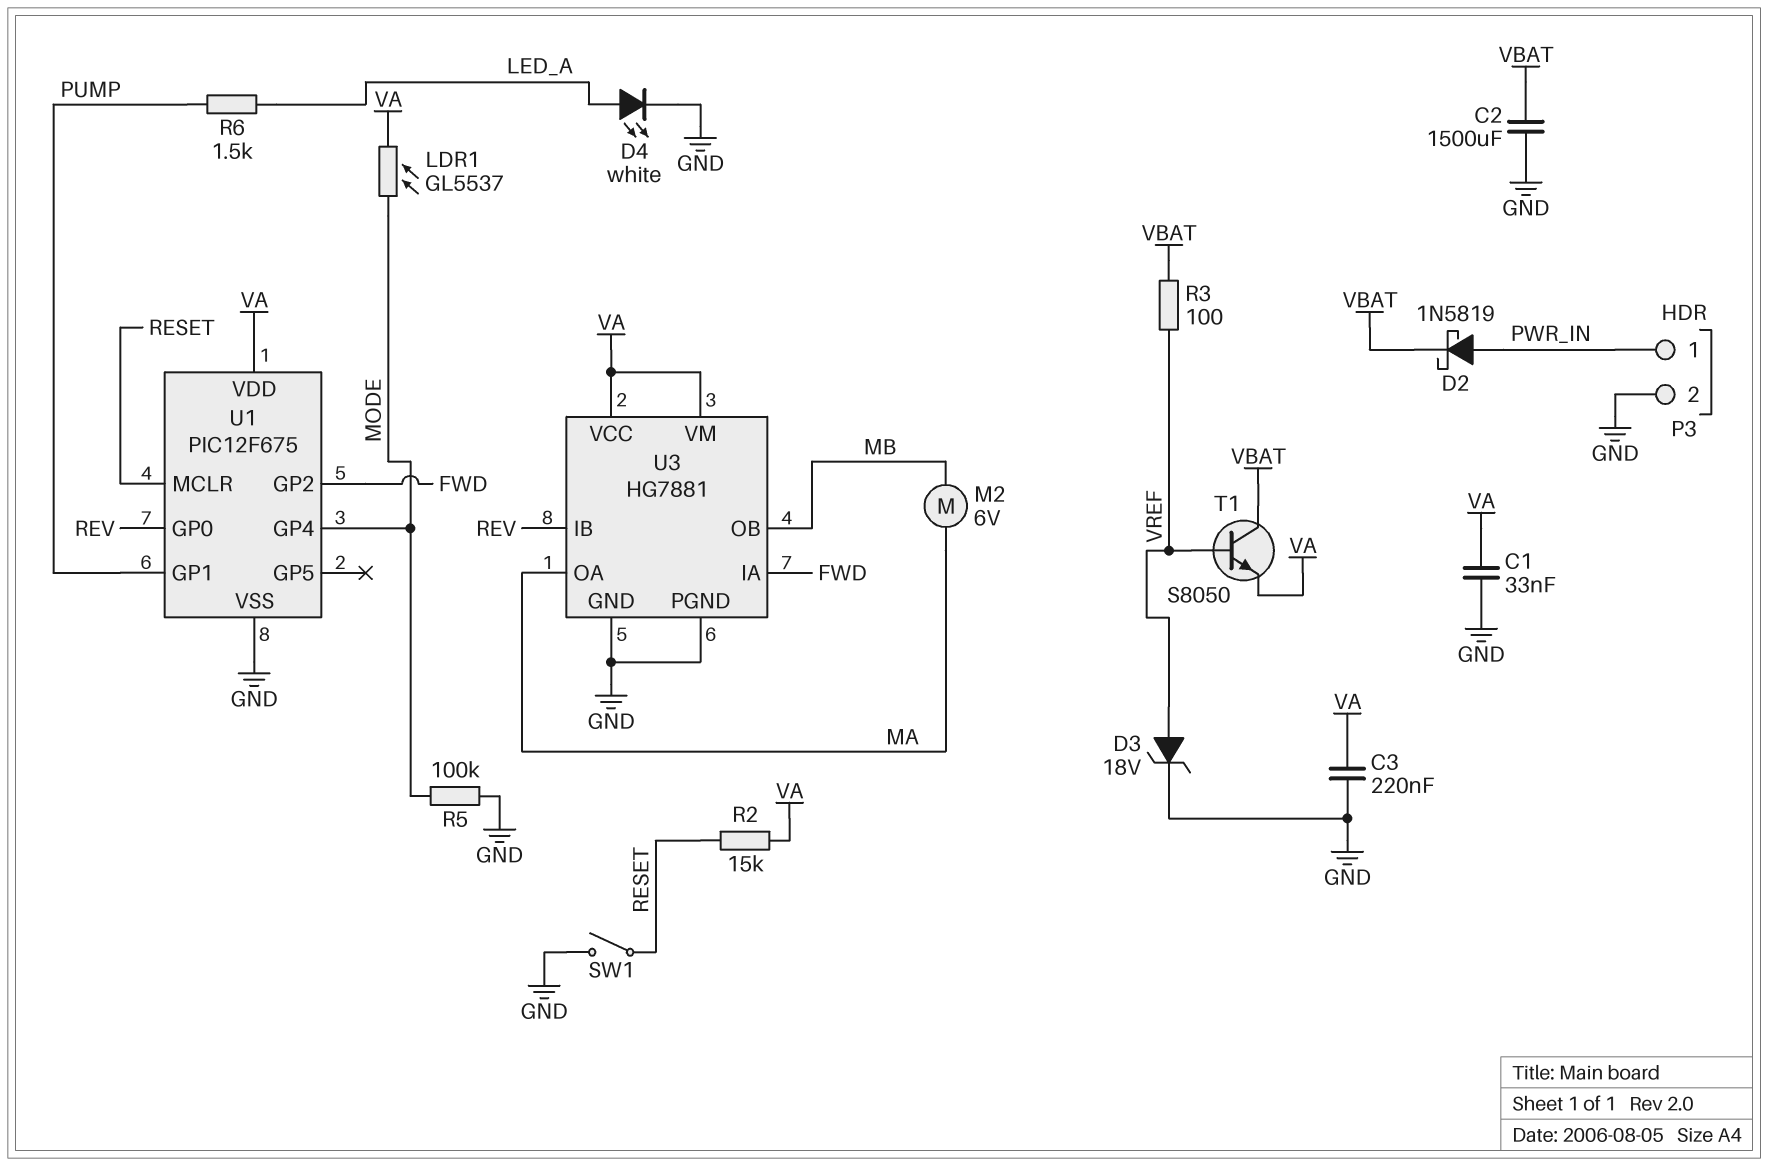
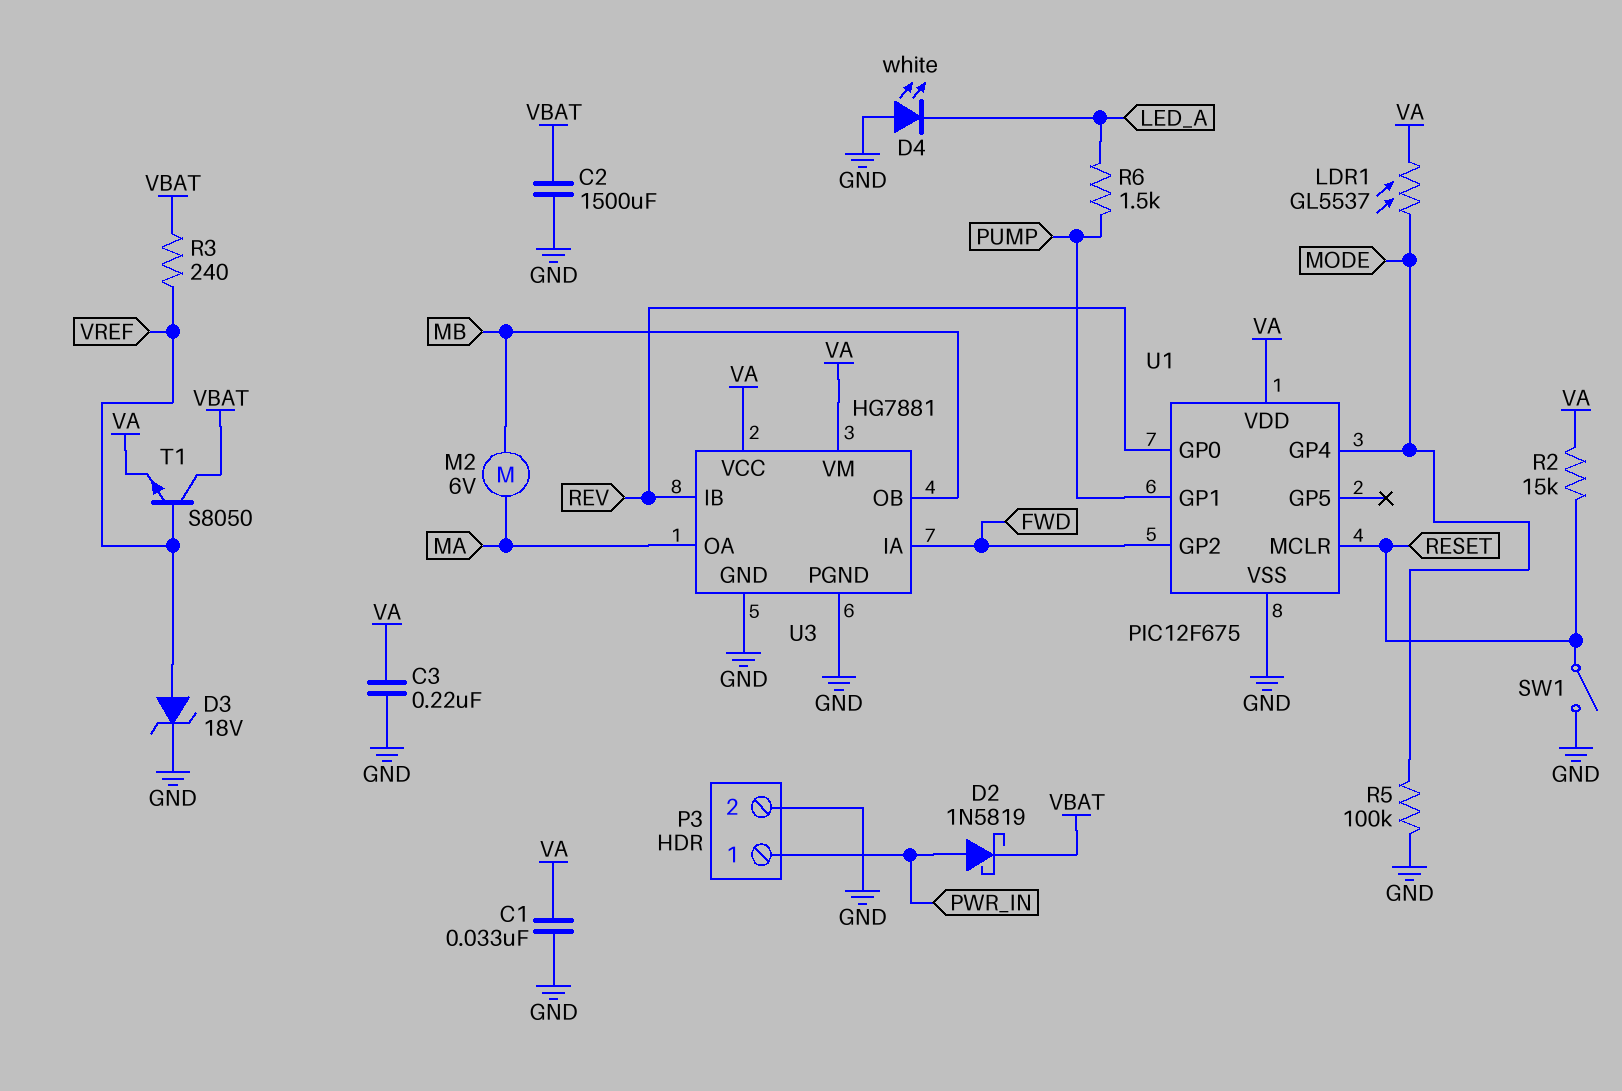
D4: LED white (A LED_A, K GND) -> LED white (A GND, K LED_A)
R3: 100 (VBAT, VREF) -> 240 (VBAT, VREF)

